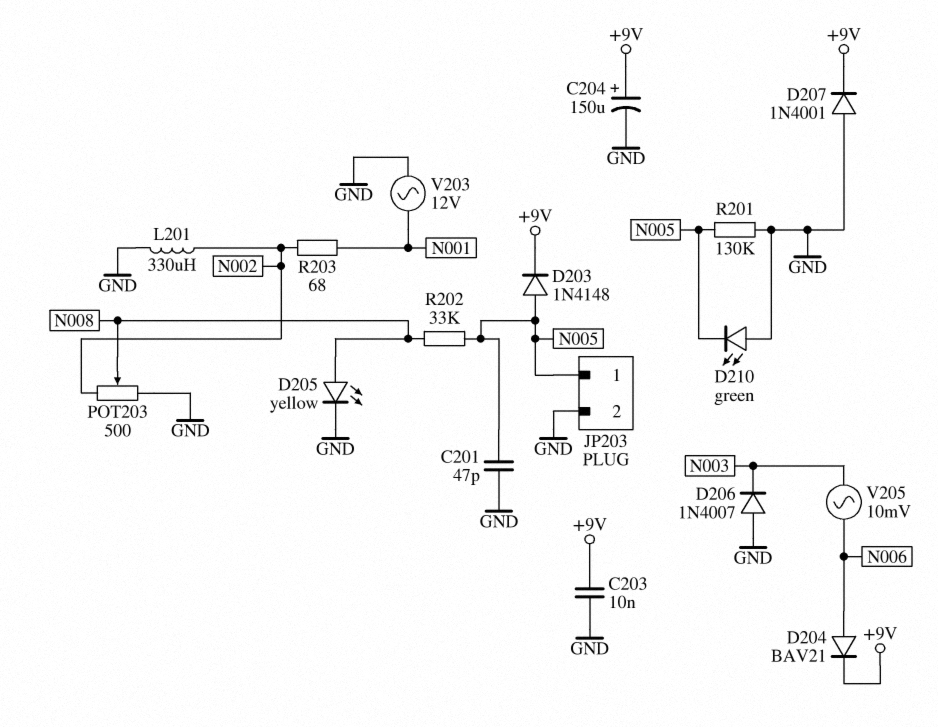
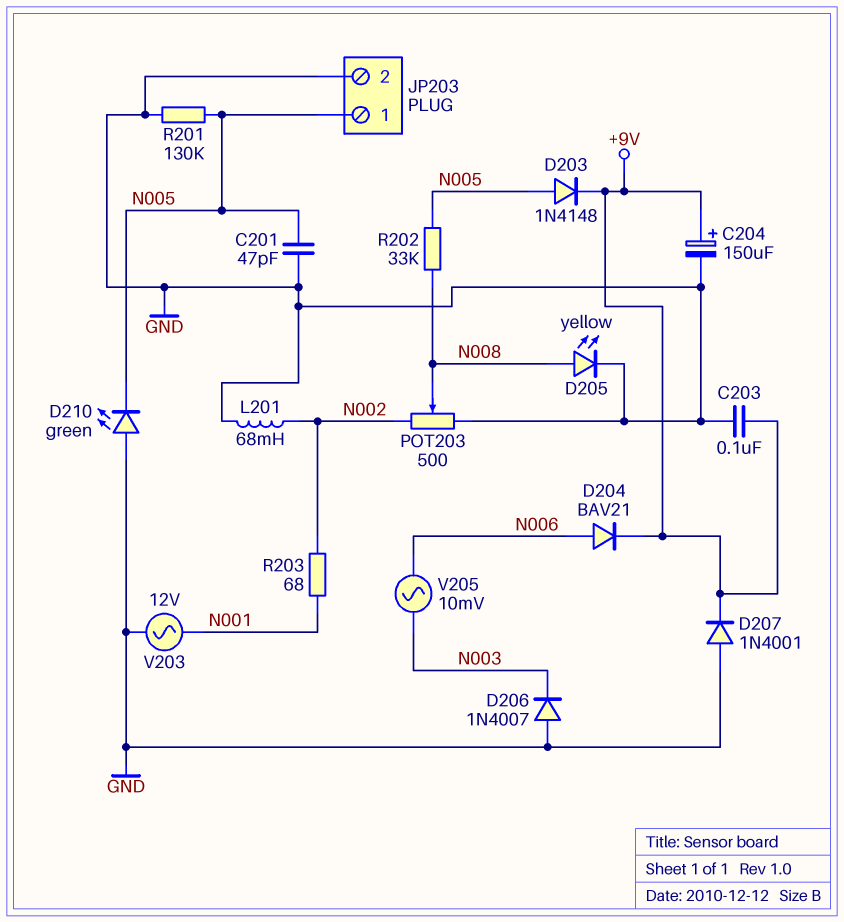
C203: 10nF (+9V, GND) -> 100nF (+9V, GND)
L201: 330uH (GND, N002) -> 68mH (GND, N002)

